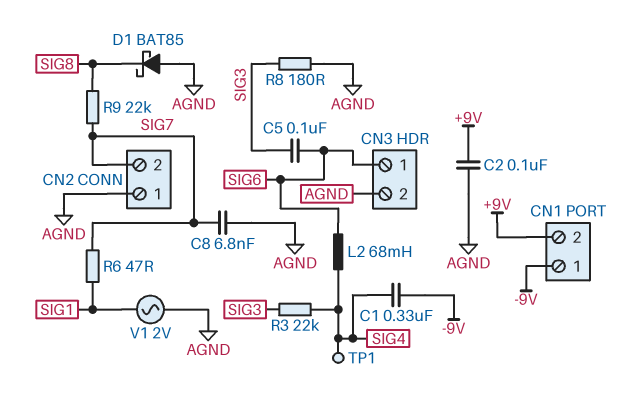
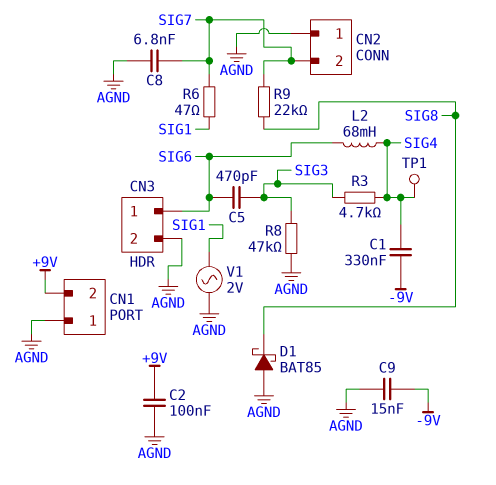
C5: 100nF (SIG3, SIG6) -> 470pF (SIG3, SIG6)
C9: none -> 15nF (-9V, AGND)
CN1 pin 1: -9V -> AGND
R3: 22k (SIG3, SIG4) -> 4.7k (SIG3, SIG4)
R8: 180 (AGND, SIG3) -> 47k (AGND, SIG3)

